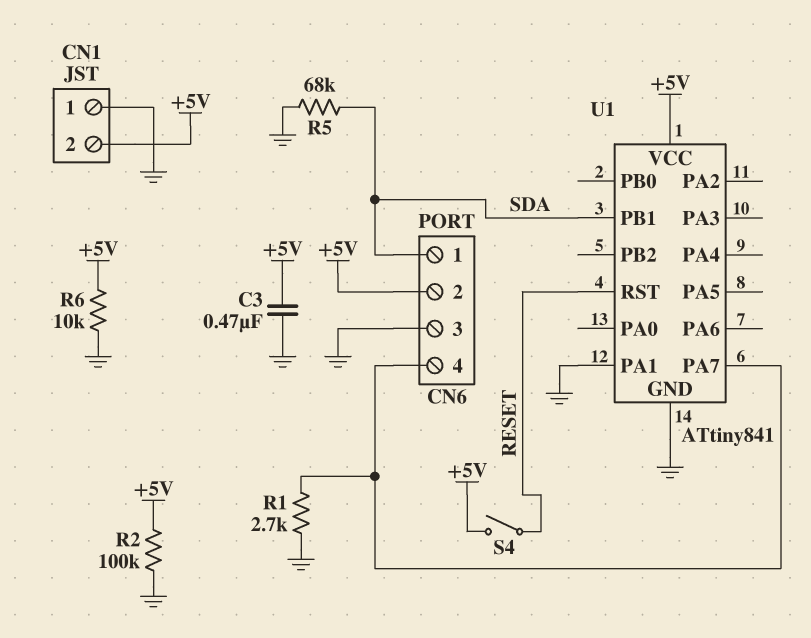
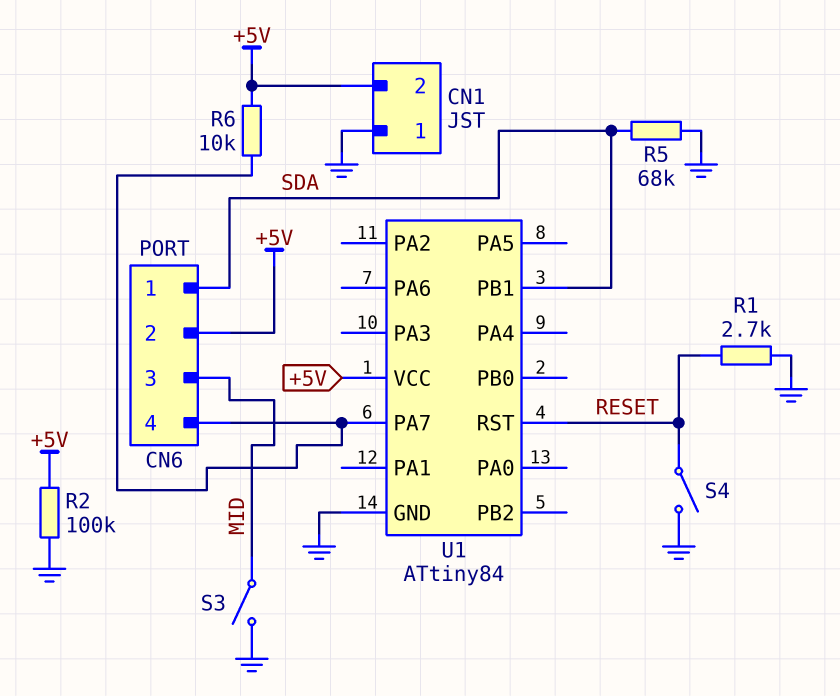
C3: 470nF (+5V, GND) -> none
CN6 pin 3: GND -> MID
R1: 2.7k (CN6/4, GND) -> 2.7k (GND, RESET)
R6: 10k (+5V, GND) -> 10k (+5V, CN6/4)
S3: none -> switch (GND, MID)
S4: switch (+5V, RESET) -> switch (GND, RESET)
U1: ATtiny841 -> ATtiny84
U1 pin PA1: GND -> none

